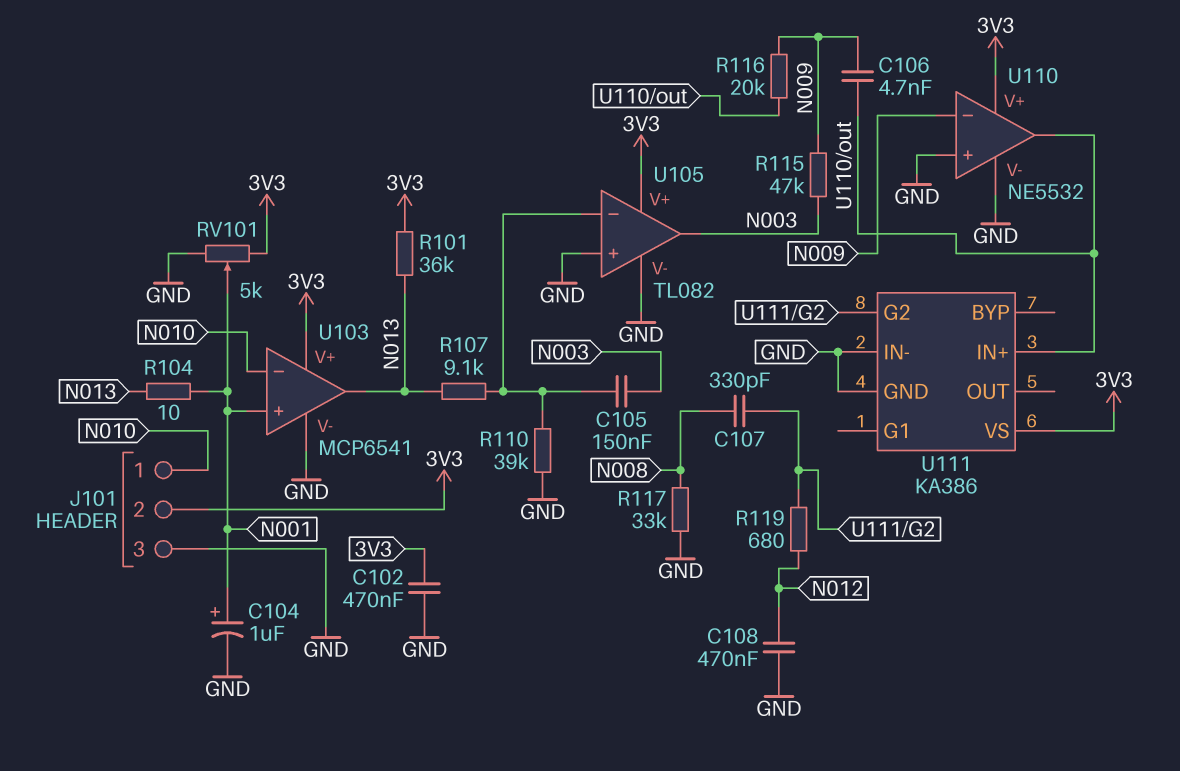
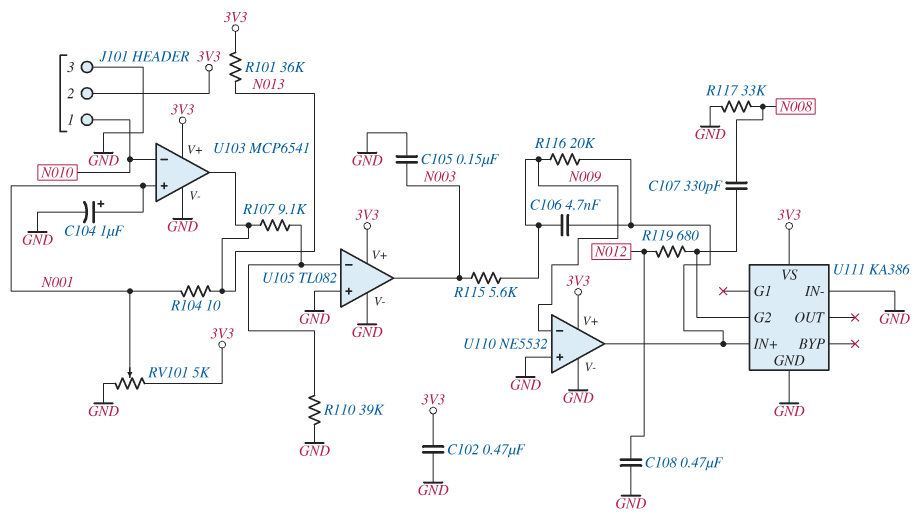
C105: 150nF (N003, U105/in-) -> 150nF (GND, N003)
R115: 47k (N003, N009) -> 5.6k (N003, N009)

